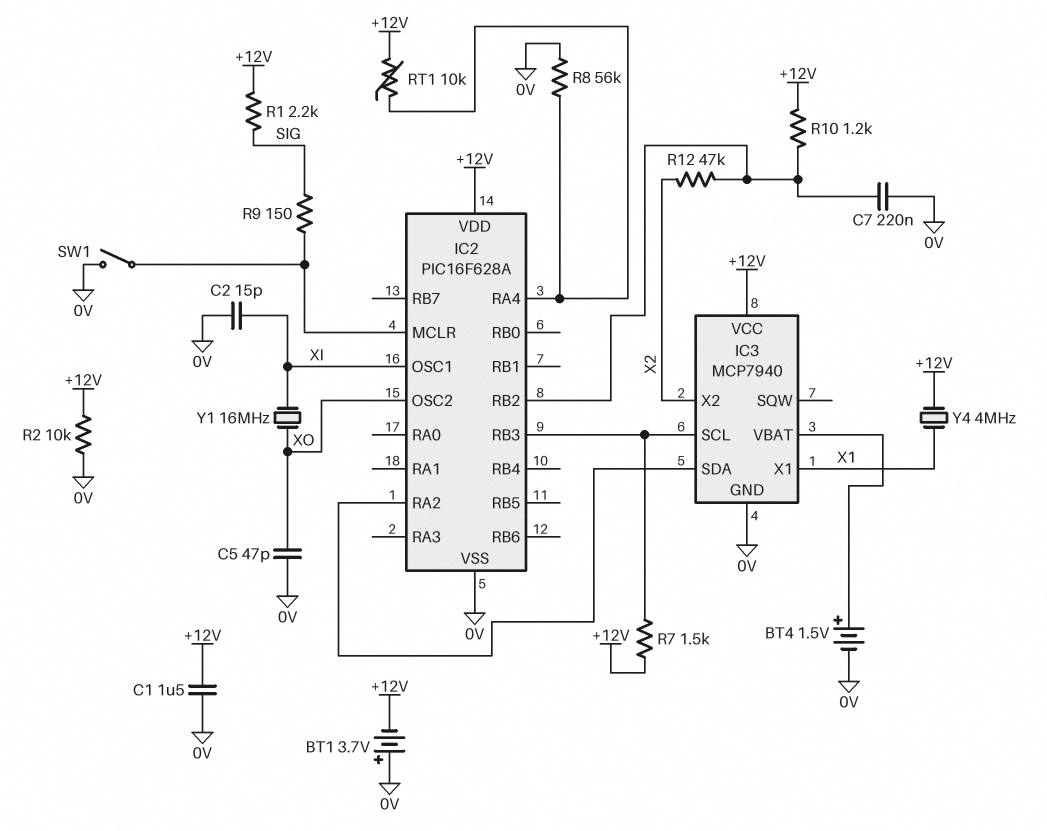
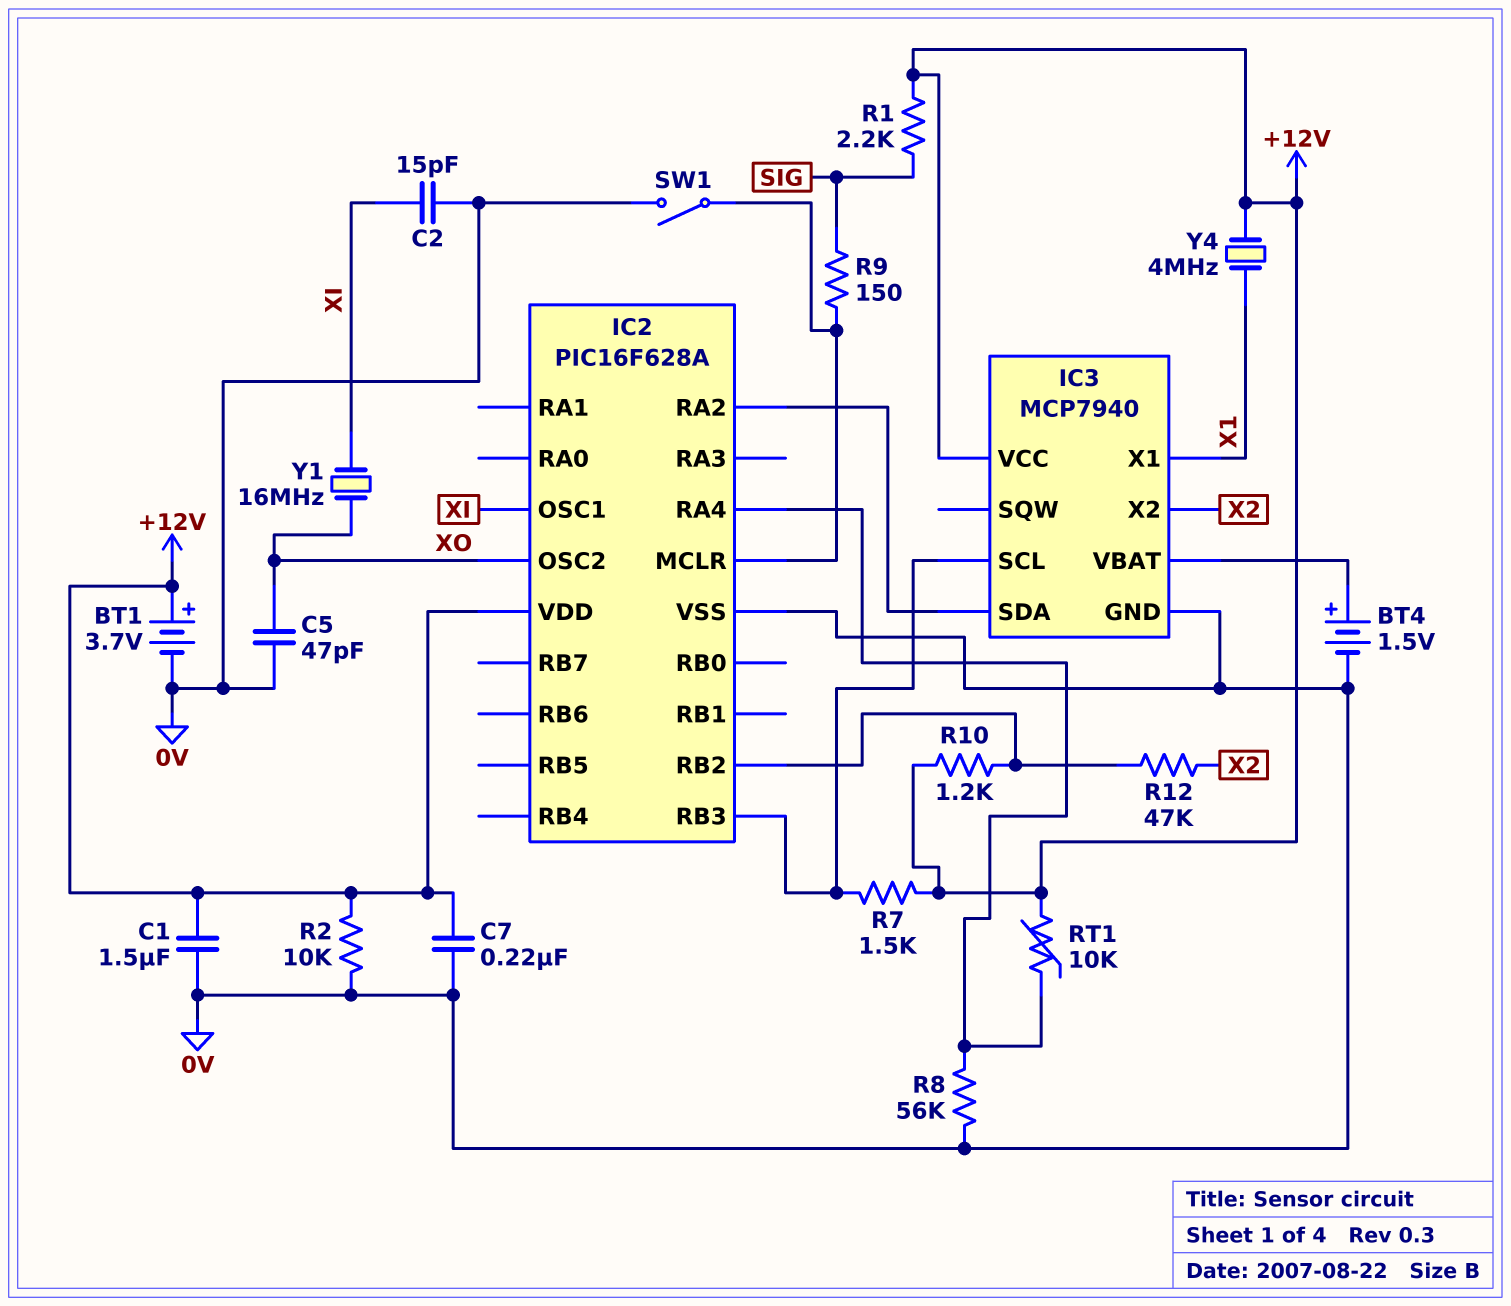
BT1: 3.7V (plus 0V, minus +12V) -> 3.7V (plus +12V, minus 0V)
C7: 220nF (0V, IC2/RB2) -> 220nF (+12V, 0V)

